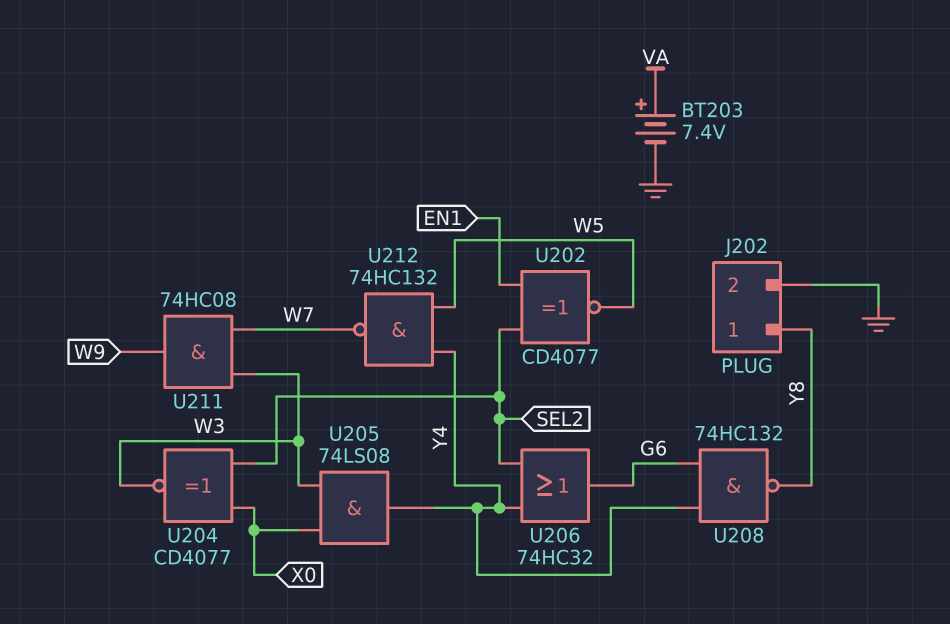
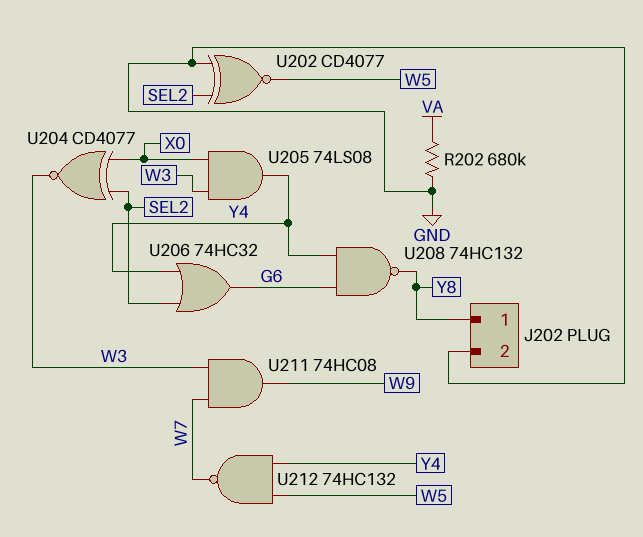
BT203: 7.4V (plus VA, minus GND) -> none
R202: none -> 680k (GND, VA)
U202: XNOR CD4077 (in EN1, in SEL2, out W5) -> XNOR CD4077 (in GND, in SEL2, out W5)

